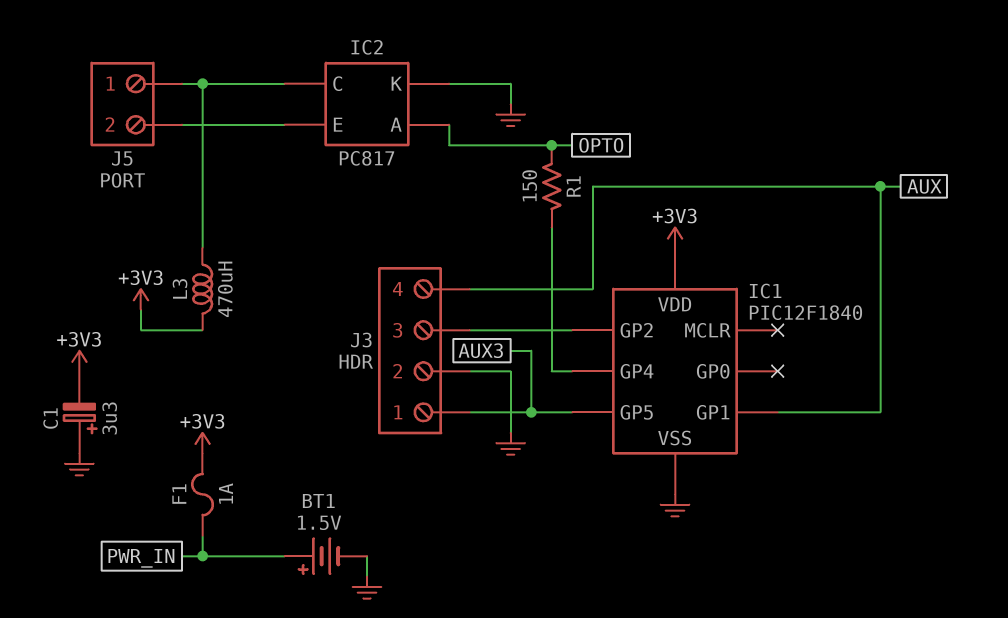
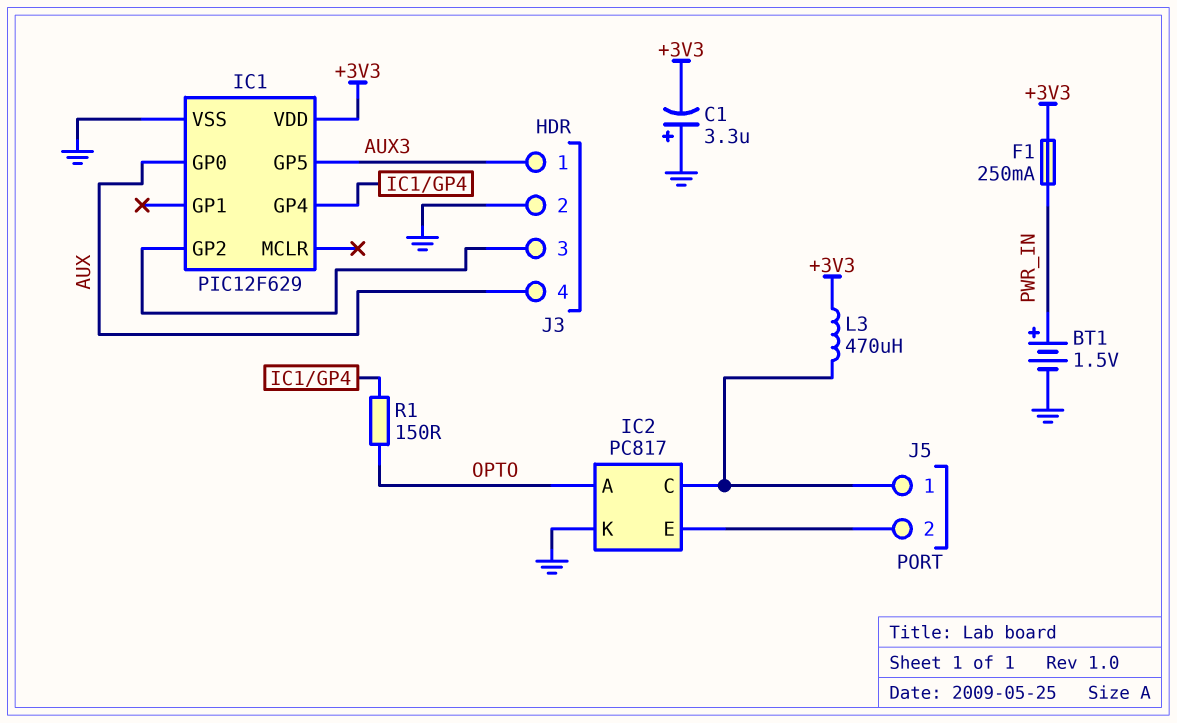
F1: 1A (+3V3, PWR_IN) -> 250mA (+3V3, PWR_IN)
IC1: PIC12F1840 -> PIC12F629
IC1 pin GP0: none -> AUX
IC1 pin GP1: AUX -> none

